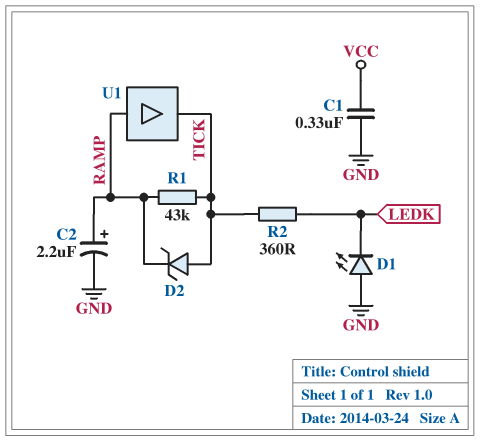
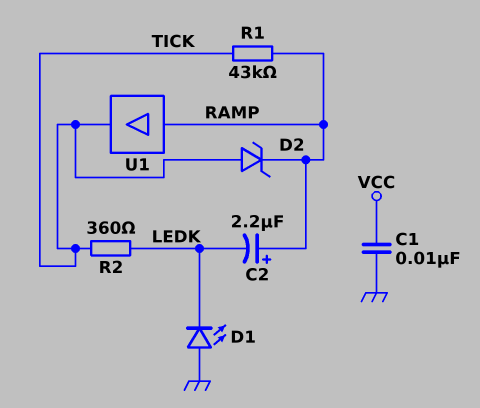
C1: 330nF (GND, VCC) -> 10nF (GND, VCC)
C2: 2.2uF (plus RAMP, minus GND) -> 2.2uF (plus RAMP, minus LEDK)

